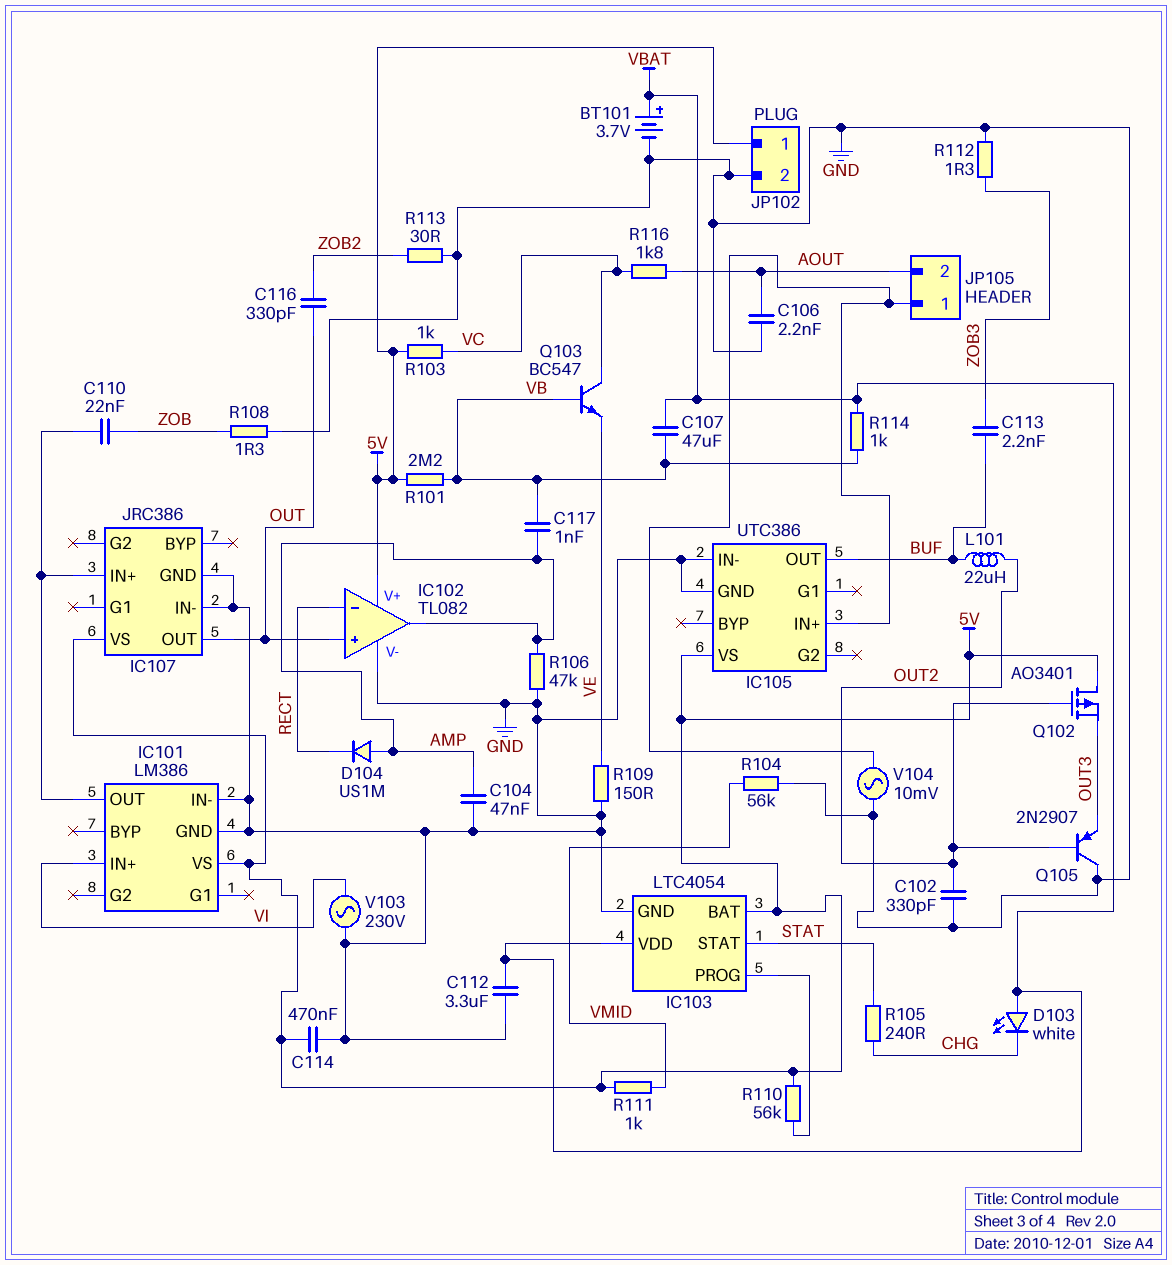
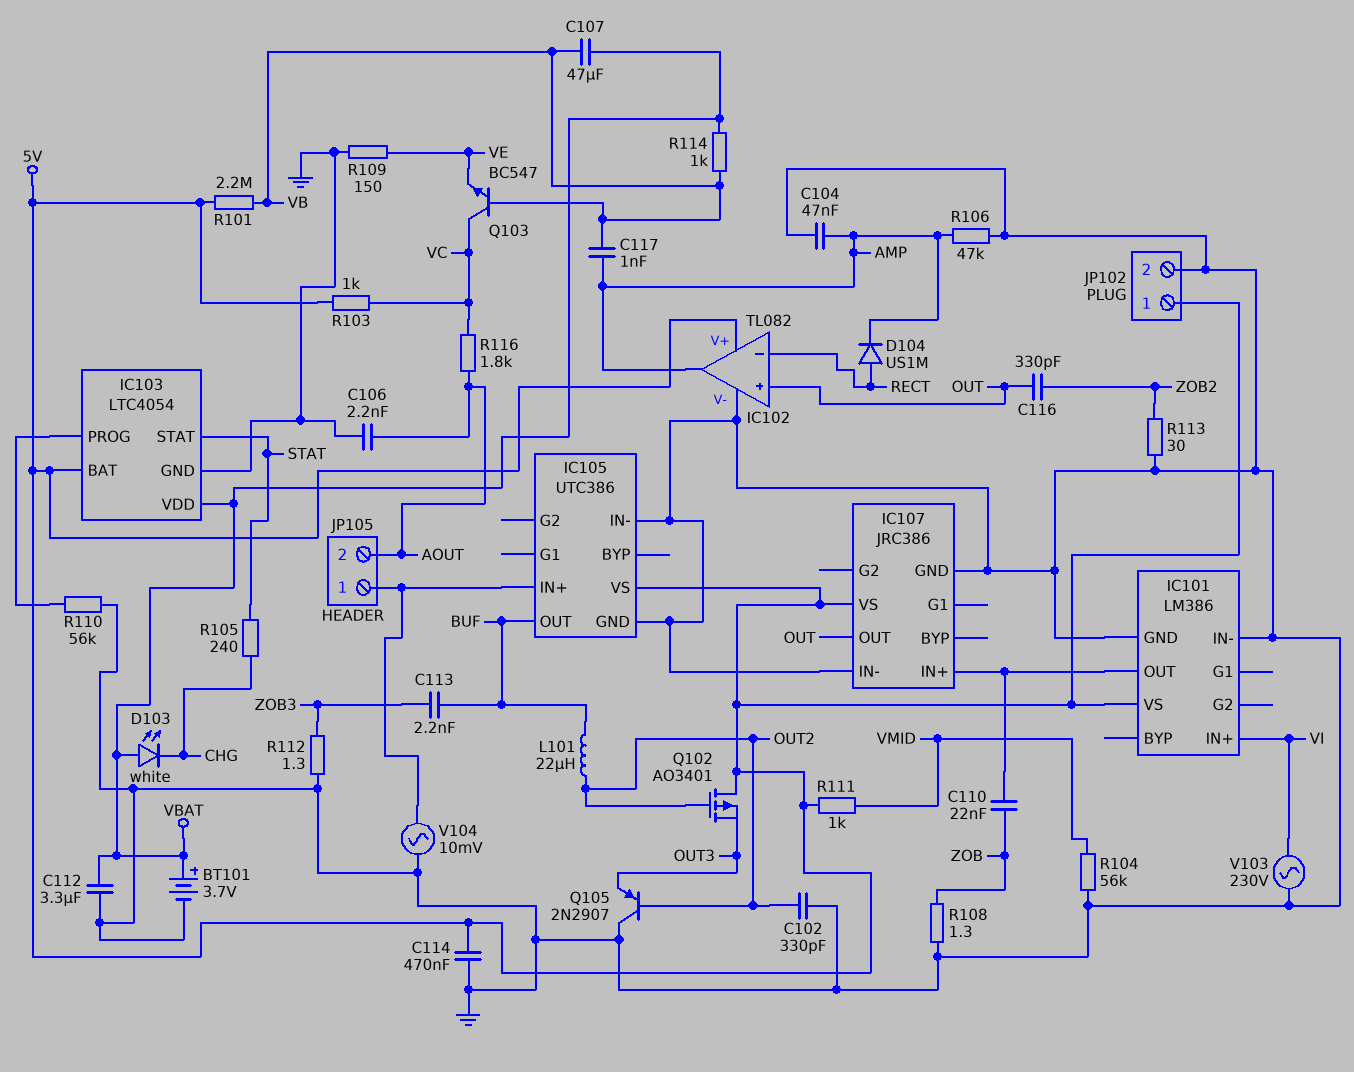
D104: diode US1M (A AMP, K RECT) -> diode US1M (A RECT, K AMP)
R110: 56k (5V, IC103/PROG) -> 56k (GND, IC103/PROG)

